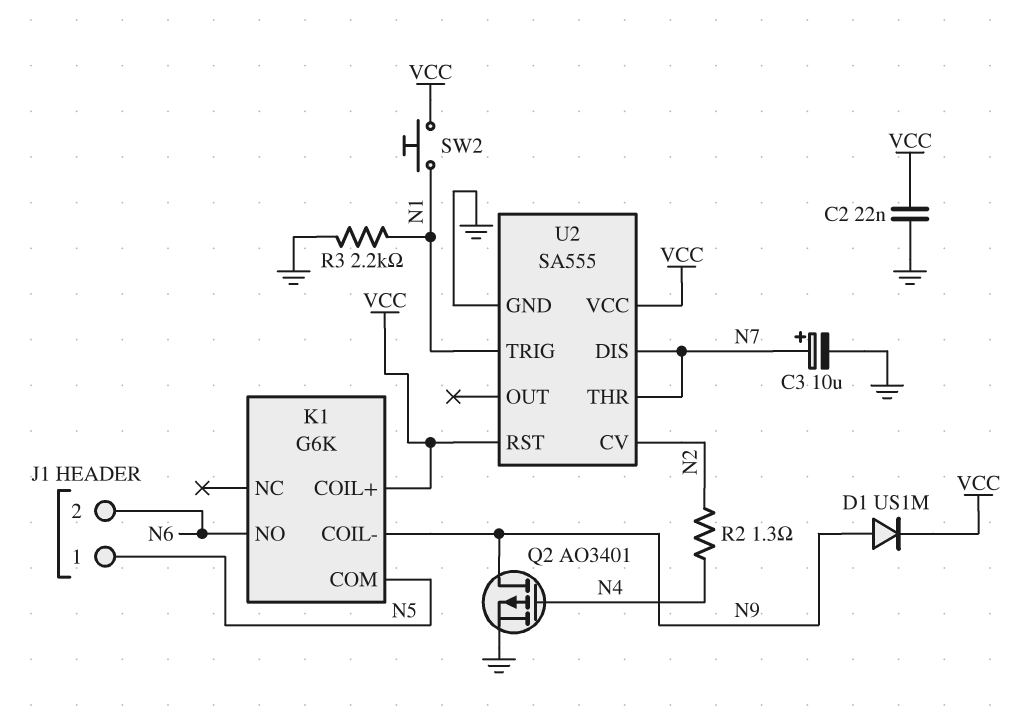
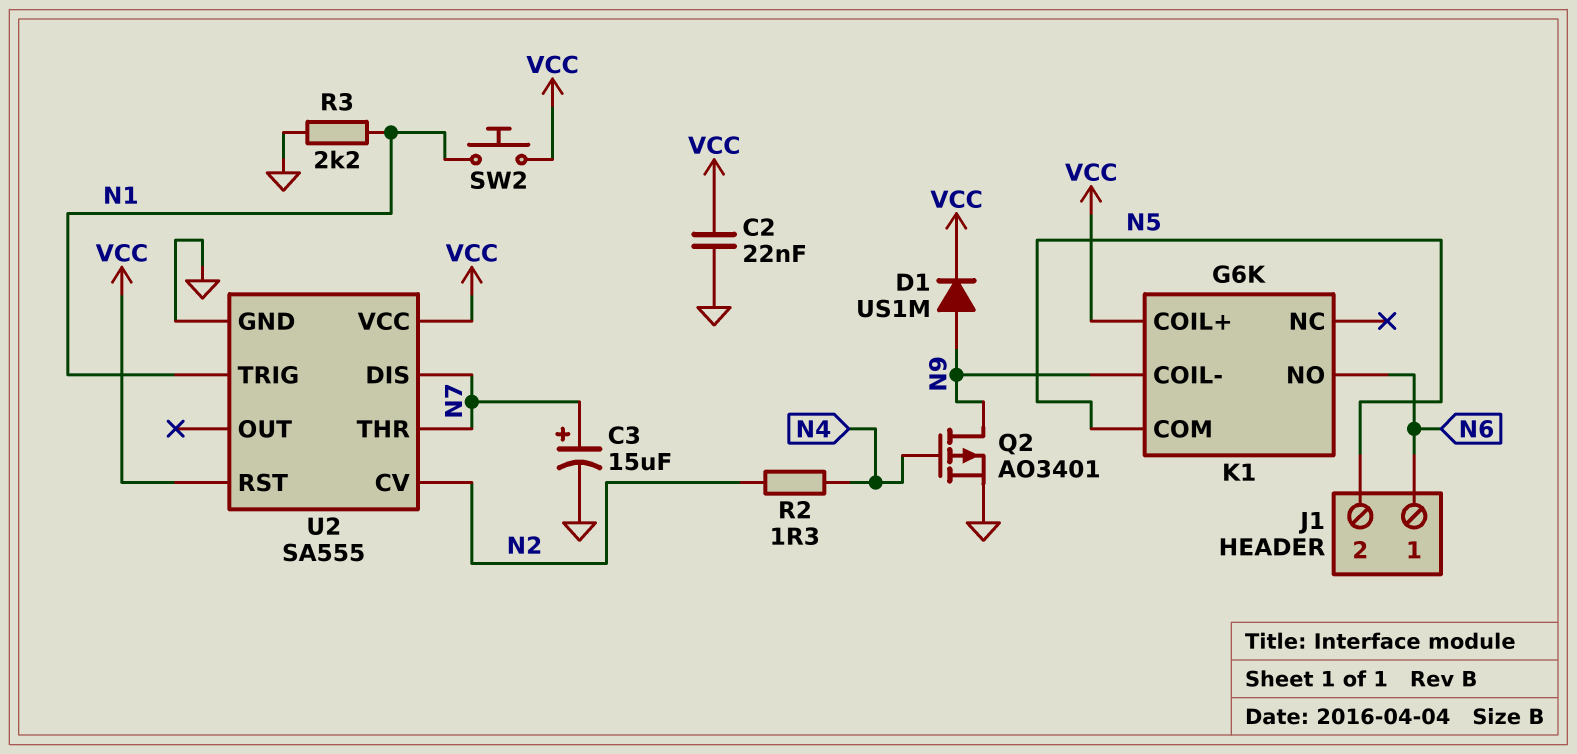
C3: 10uF (plus N7, minus GND) -> 15uF (plus N7, minus GND)
J1 pin 1: N5 -> N6
J1 pin 2: N6 -> N5

